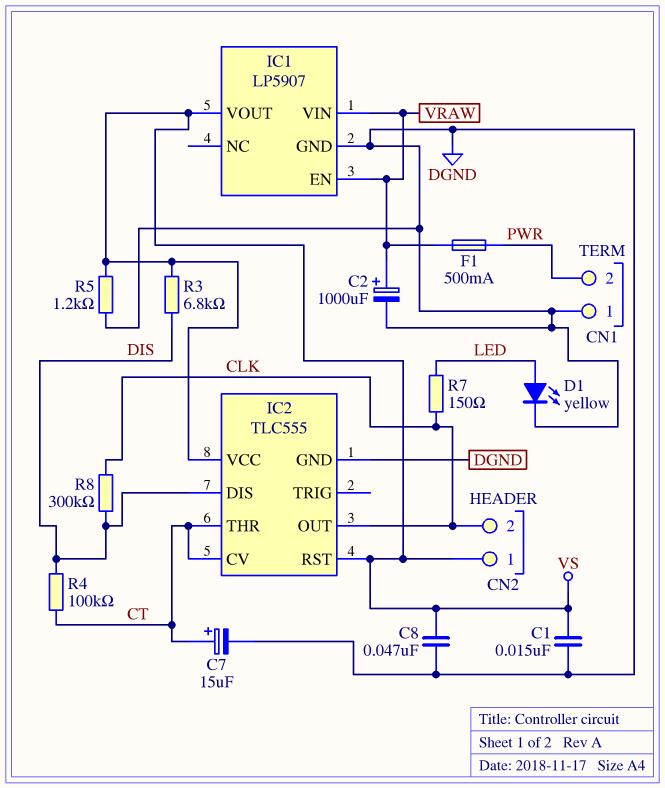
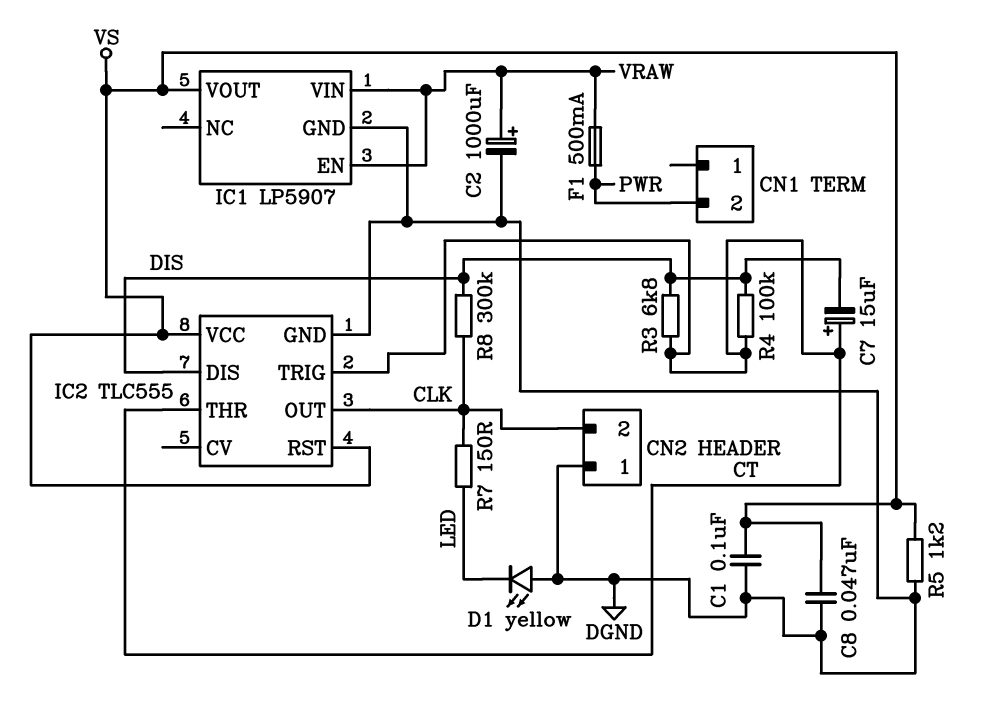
C1: 15nF (DGND, VS) -> 100nF (DGND, VS)
C7: 15uF (plus CT, minus DGND) -> 15uF (plus CT, minus DIS)
CN1 pin 1: DGND -> none
CN2 pin 1: VS -> DGND
D1: LED yellow (A LED, K DGND) -> LED yellow (A DGND, K LED)
IC2 pin CV: CT -> none
IC2 pin TRIG: none -> CT
R3: 6.8k (DIS, VS) -> 6.8k (CT, DIS)

